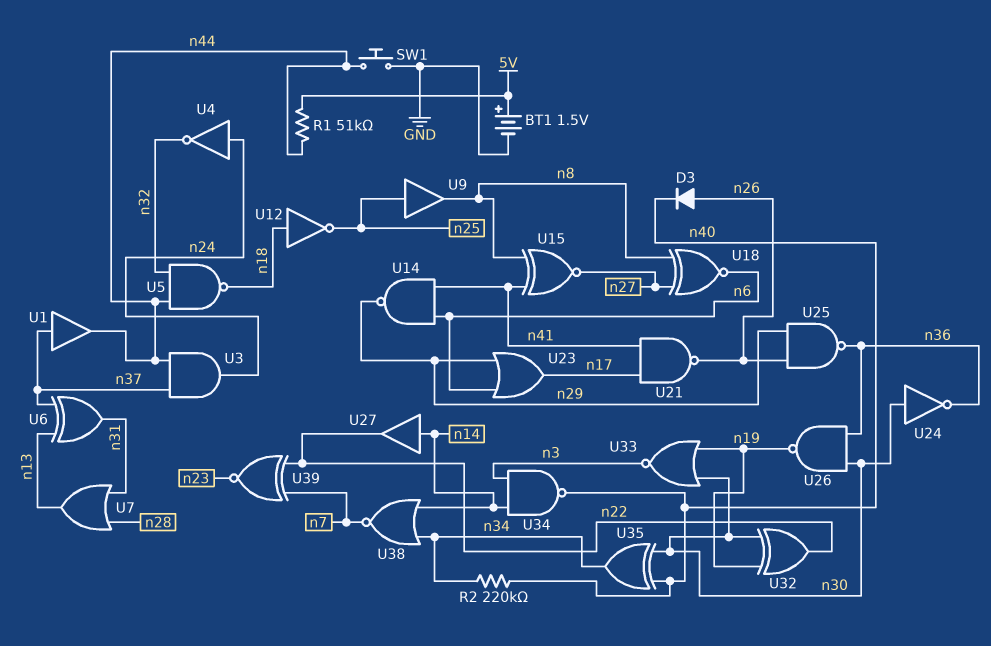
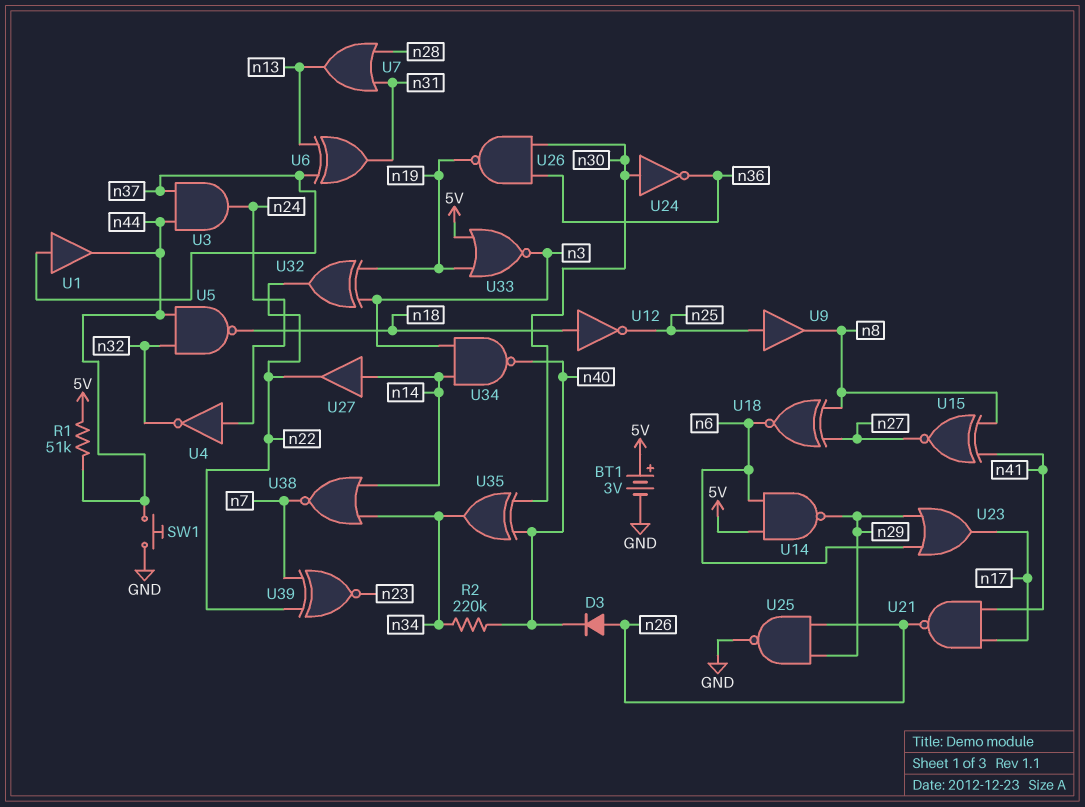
BT1: 1.5V (plus 5V, minus GND) -> 3V (plus 5V, minus GND)
U14: NAND (in n6, in n41, out n29) -> NAND (in 5V, in n6, out n29)
U25: NAND (in n26, in n29, out n36) -> NAND (in n26, in n29, out GND)
U32: XOR (in n19, in n30, out n22) -> XOR (in n3, in n19, out n22)
U33: NOR (in n19, in n30, out n3) -> NOR (in 5V, in n19, out n3)

